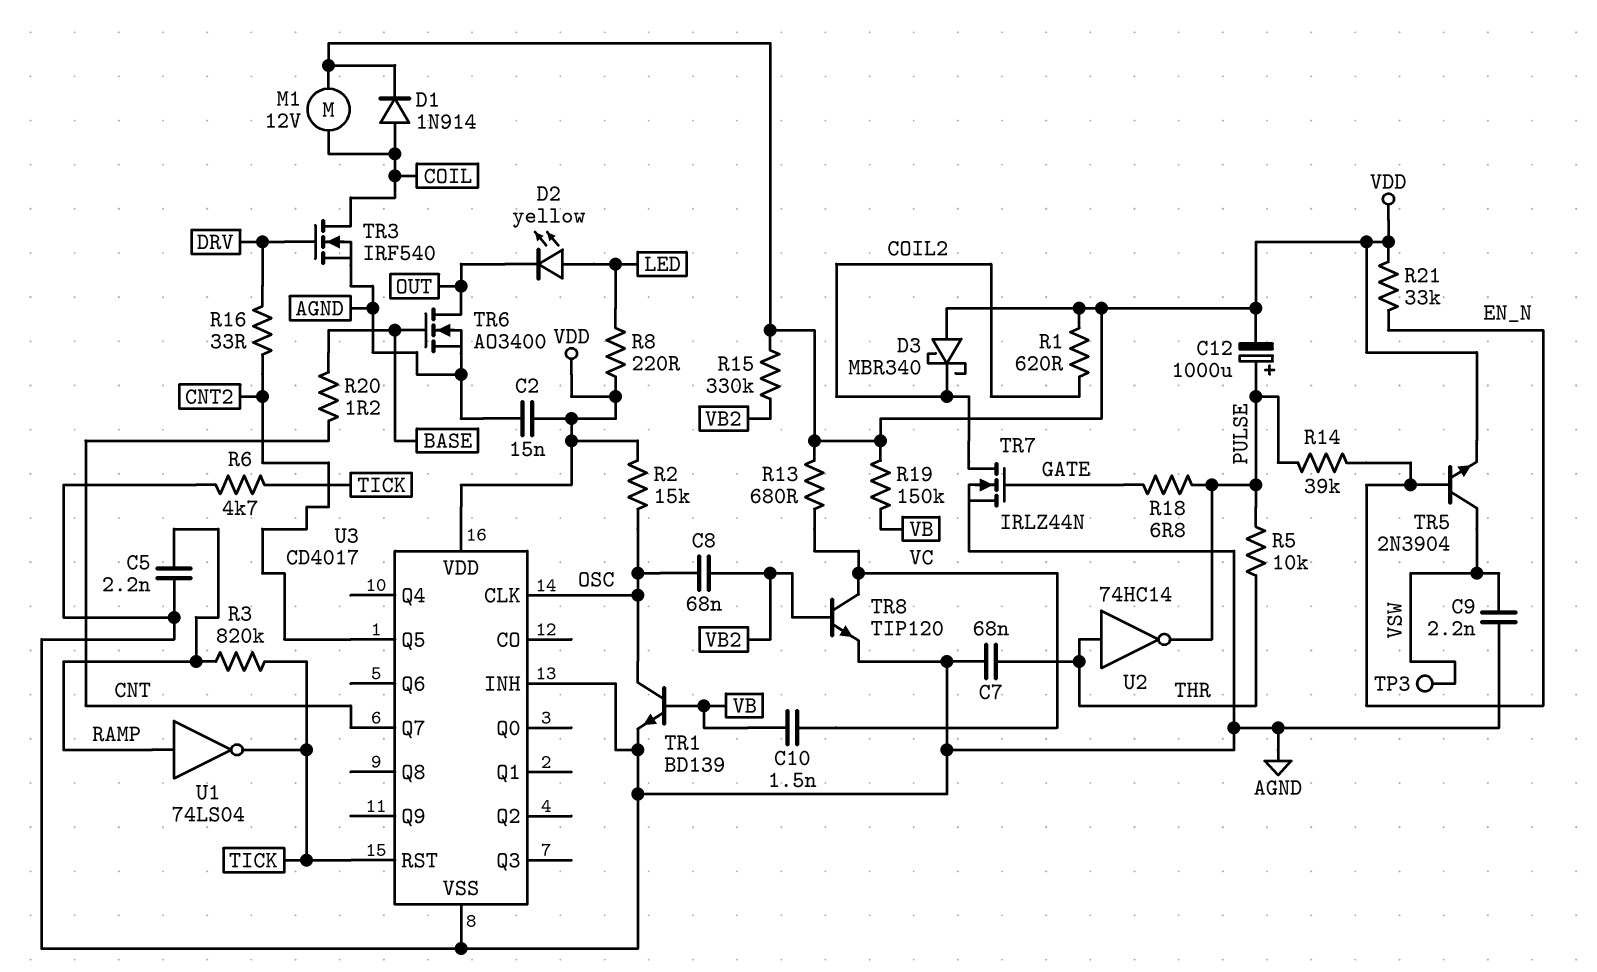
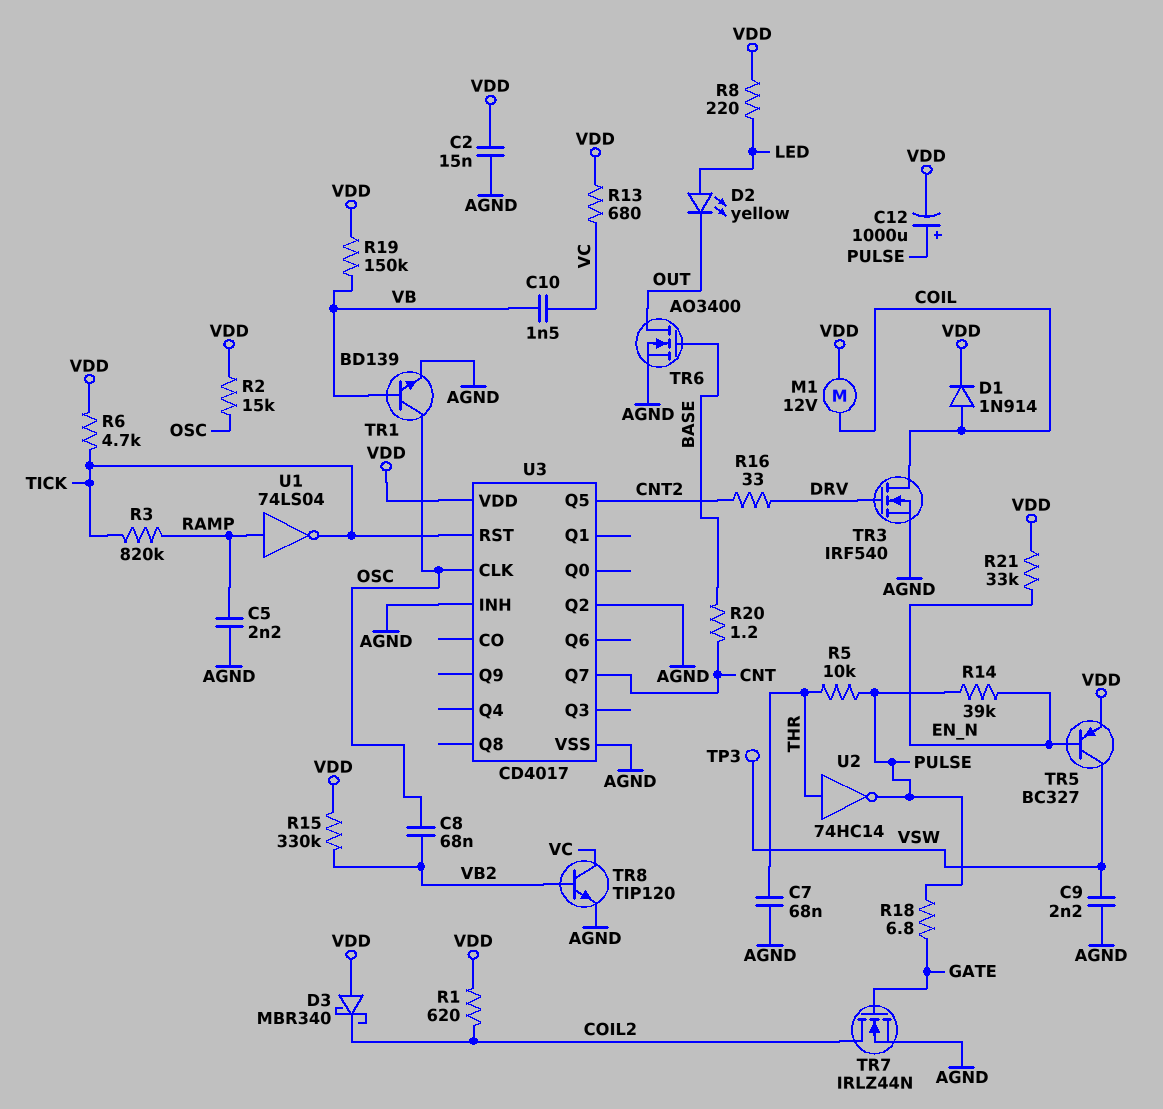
R6: 4.7k (AGND, TICK) -> 4.7k (TICK, VDD)
TR5: NPN 2N3904 (B EN_N, C VSW, E VDD) -> PNP BC327 (B EN_N, C VSW, E VDD)
U3 pin Q2: none -> AGND

